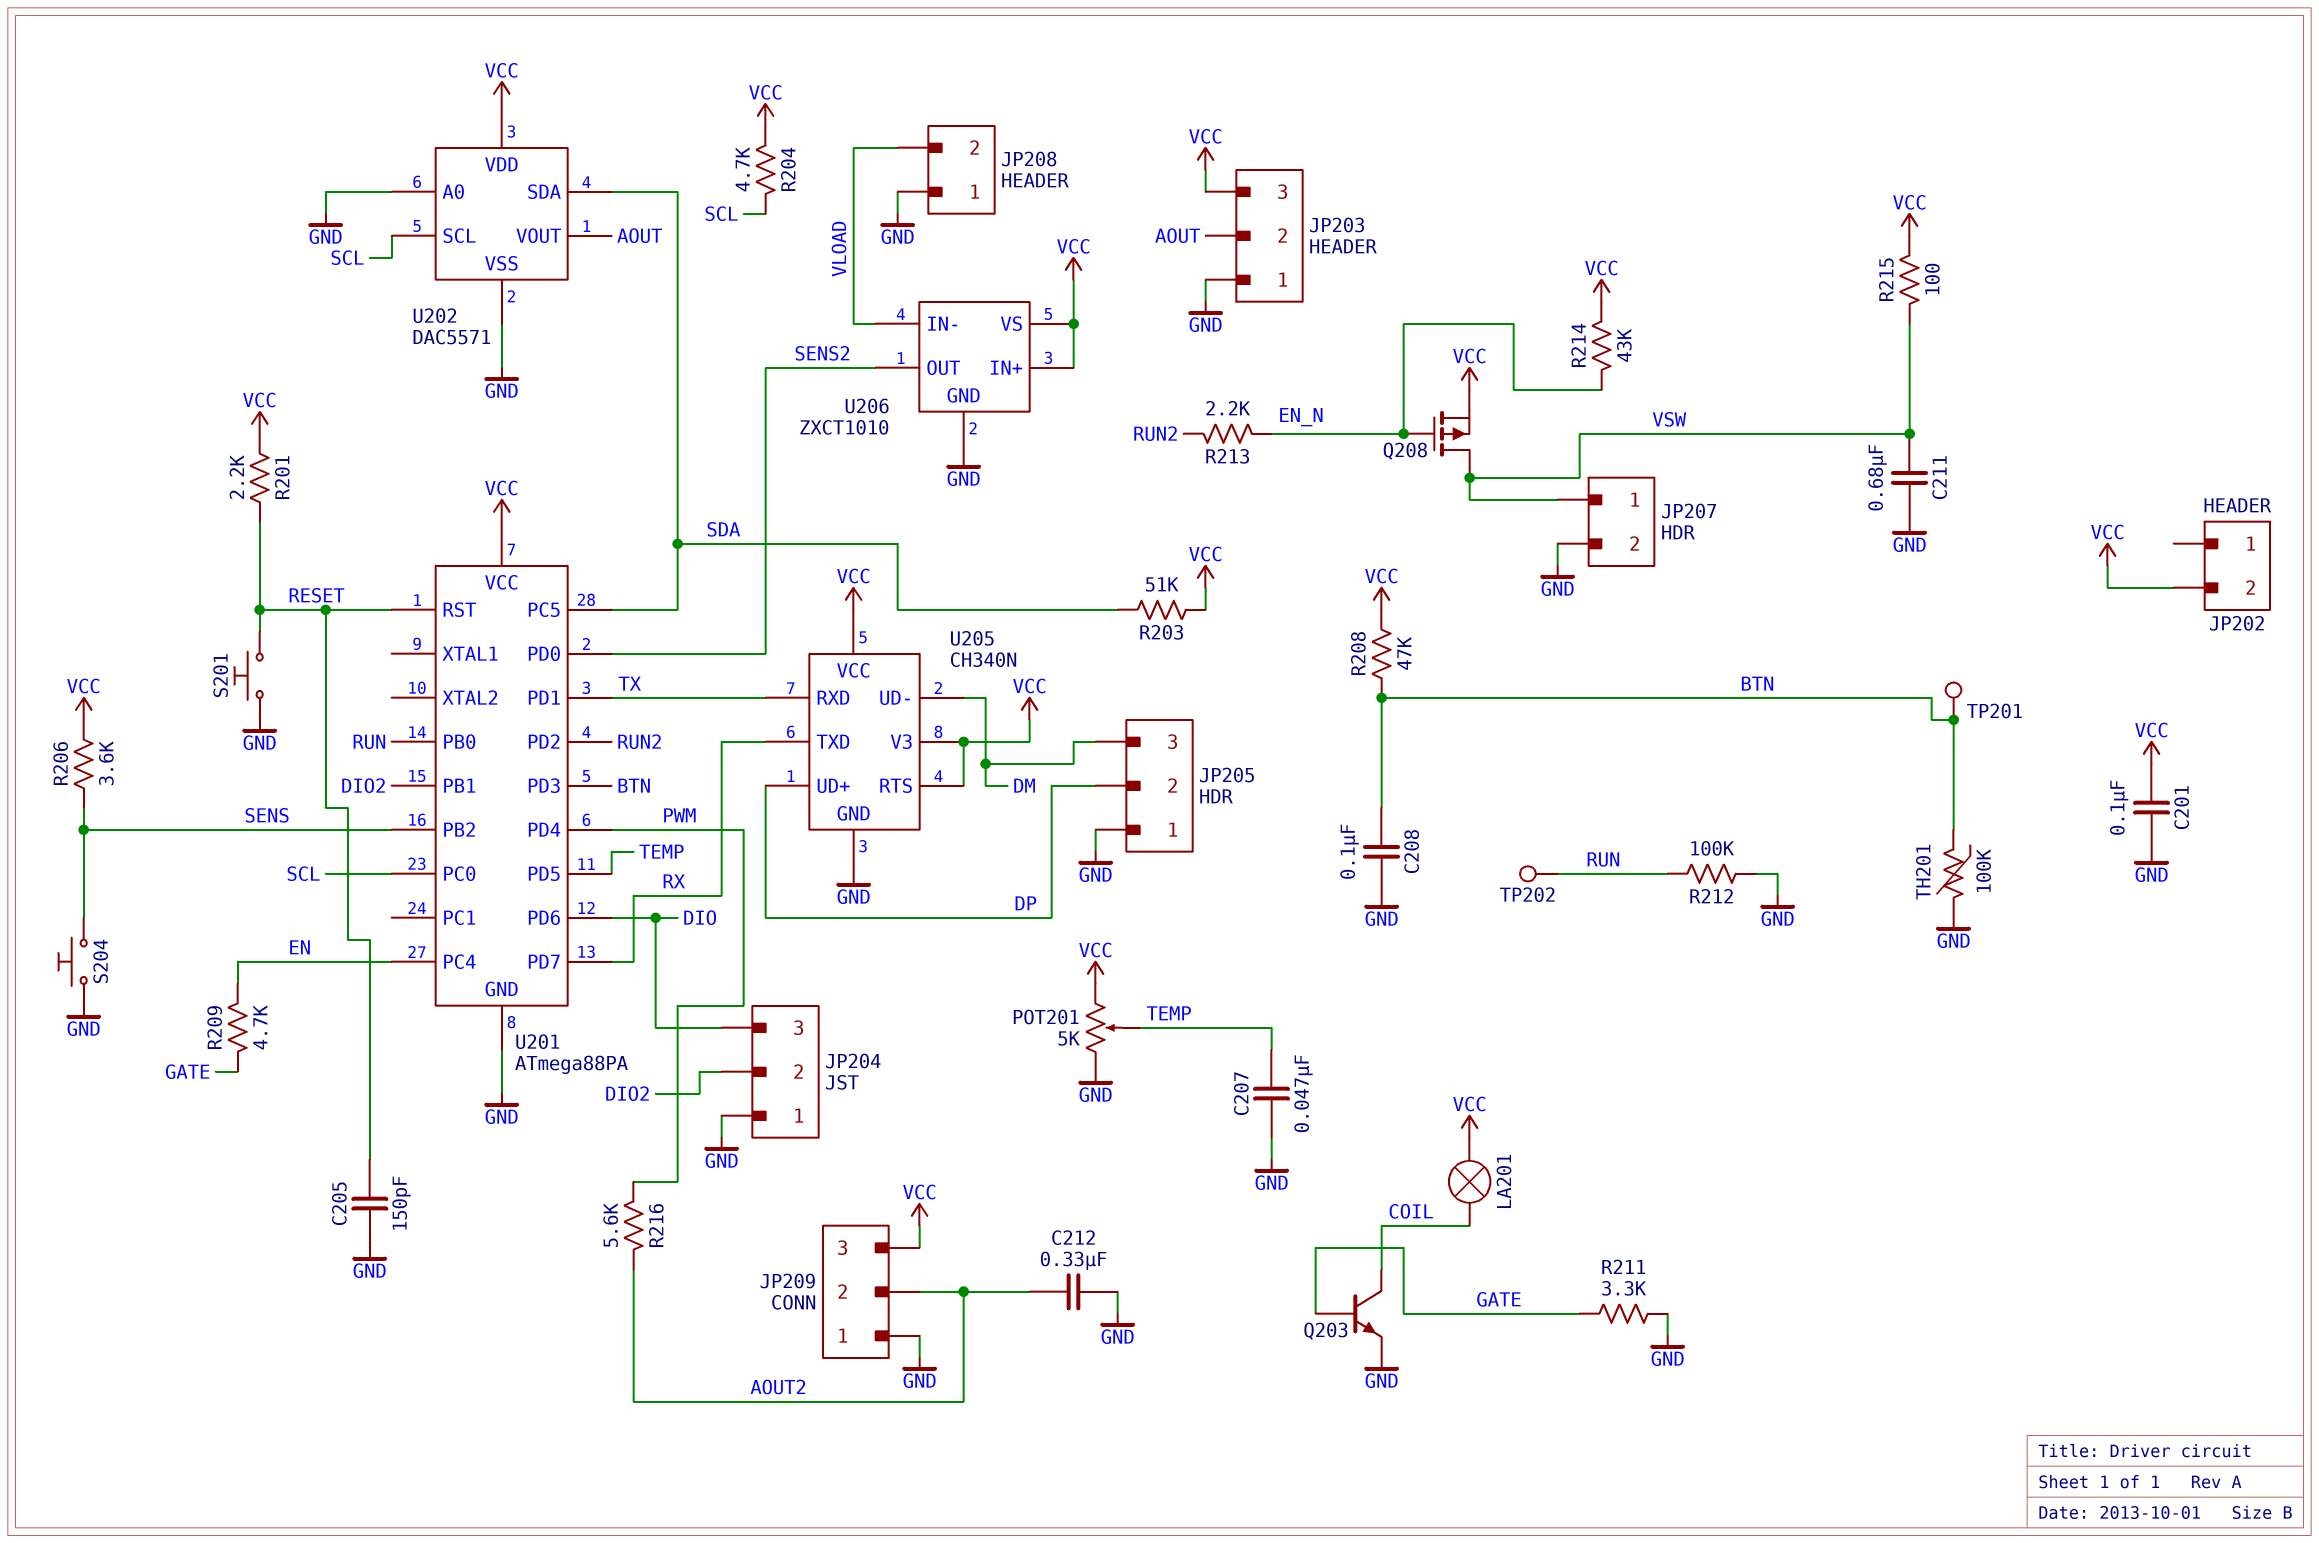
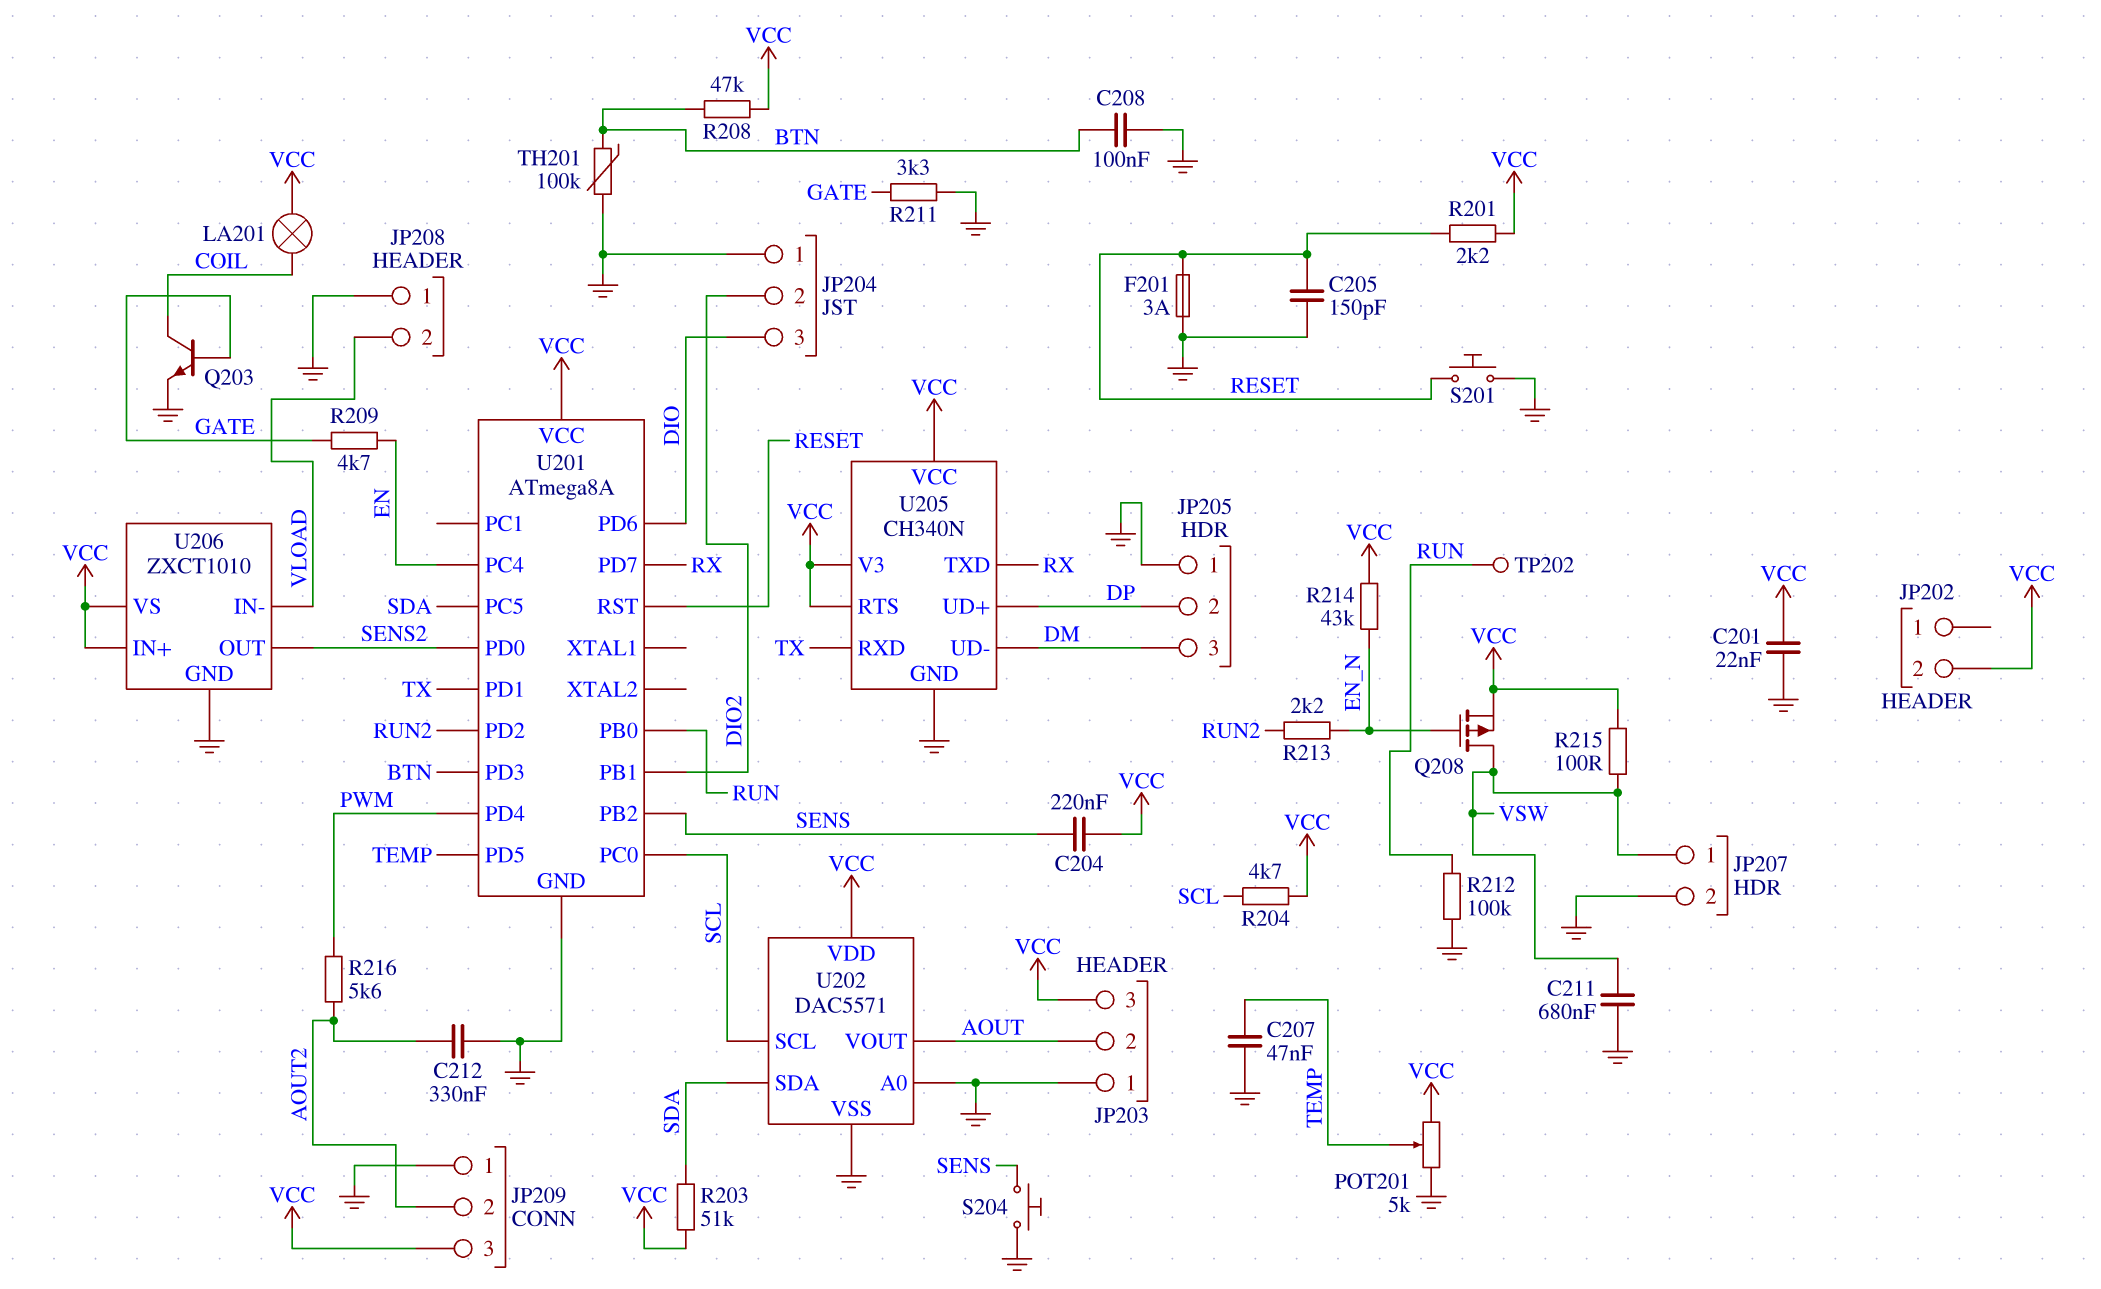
C201: 100nF (GND, VCC) -> 22nF (GND, VCC)
C204: none -> 220nF (SENS, VCC)
F201: none -> 3A (GND, RESET)
R206: 3.6k (SENS, VCC) -> none
TP201: test point (BTN) -> none
U201: ATmega88PA -> ATmega8A

